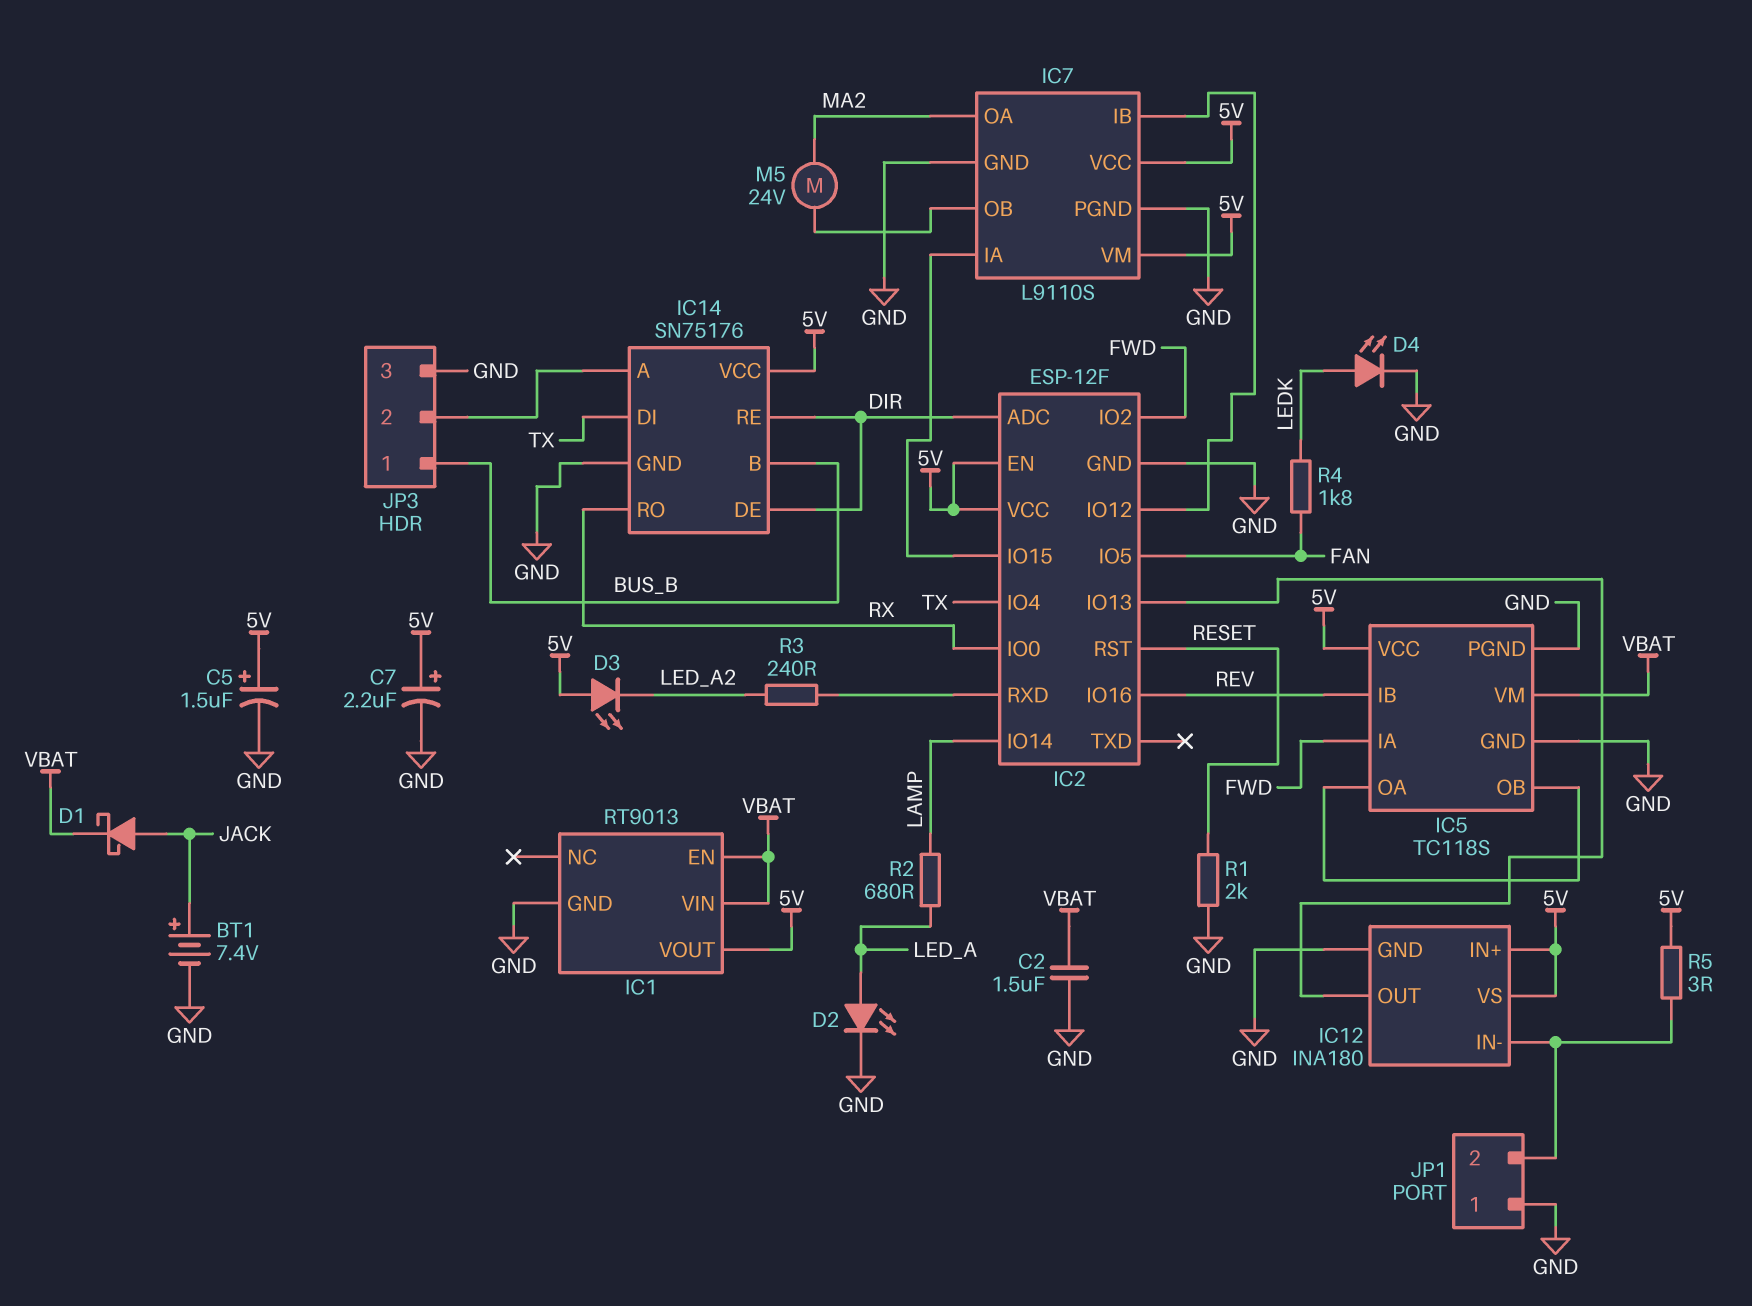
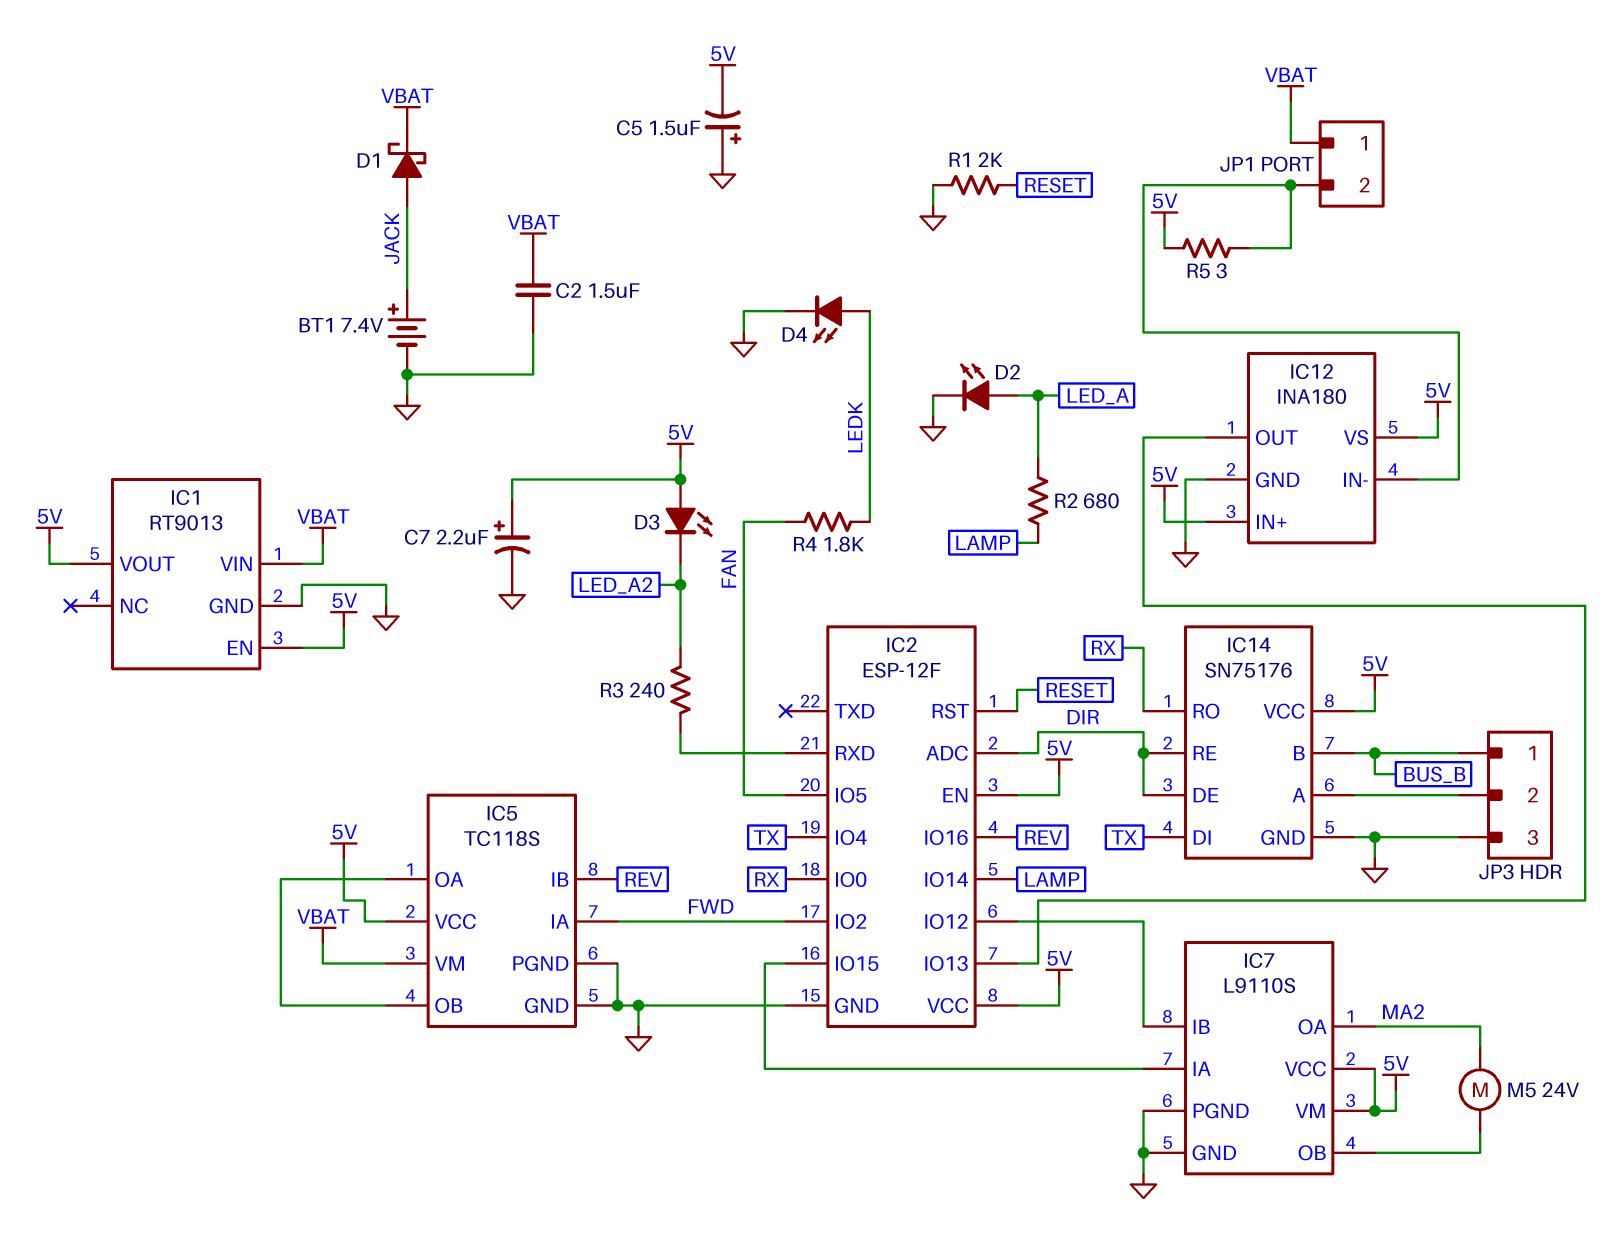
C5: 1.5uF (plus 5V, minus GND) -> 1.5uF (plus GND, minus 5V)
IC1 pin EN: VBAT -> 5V
JP1 pin 1: GND -> VBAT

